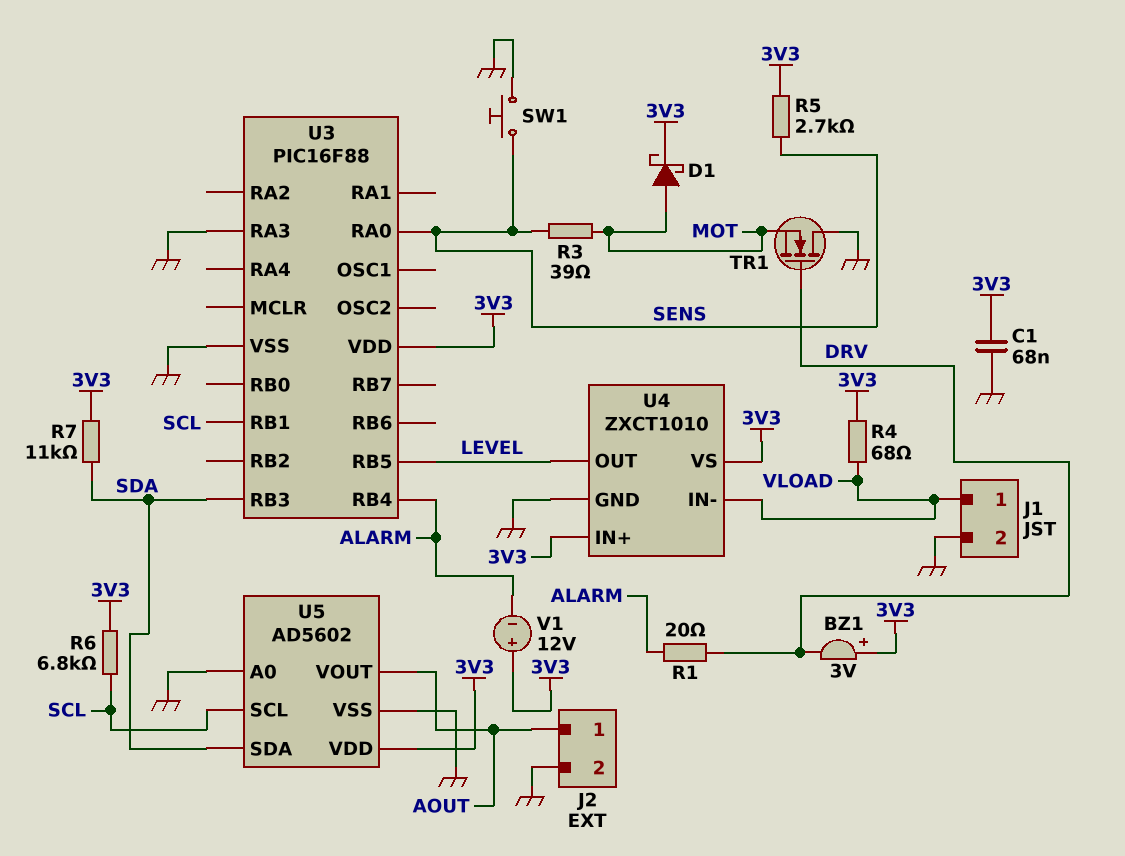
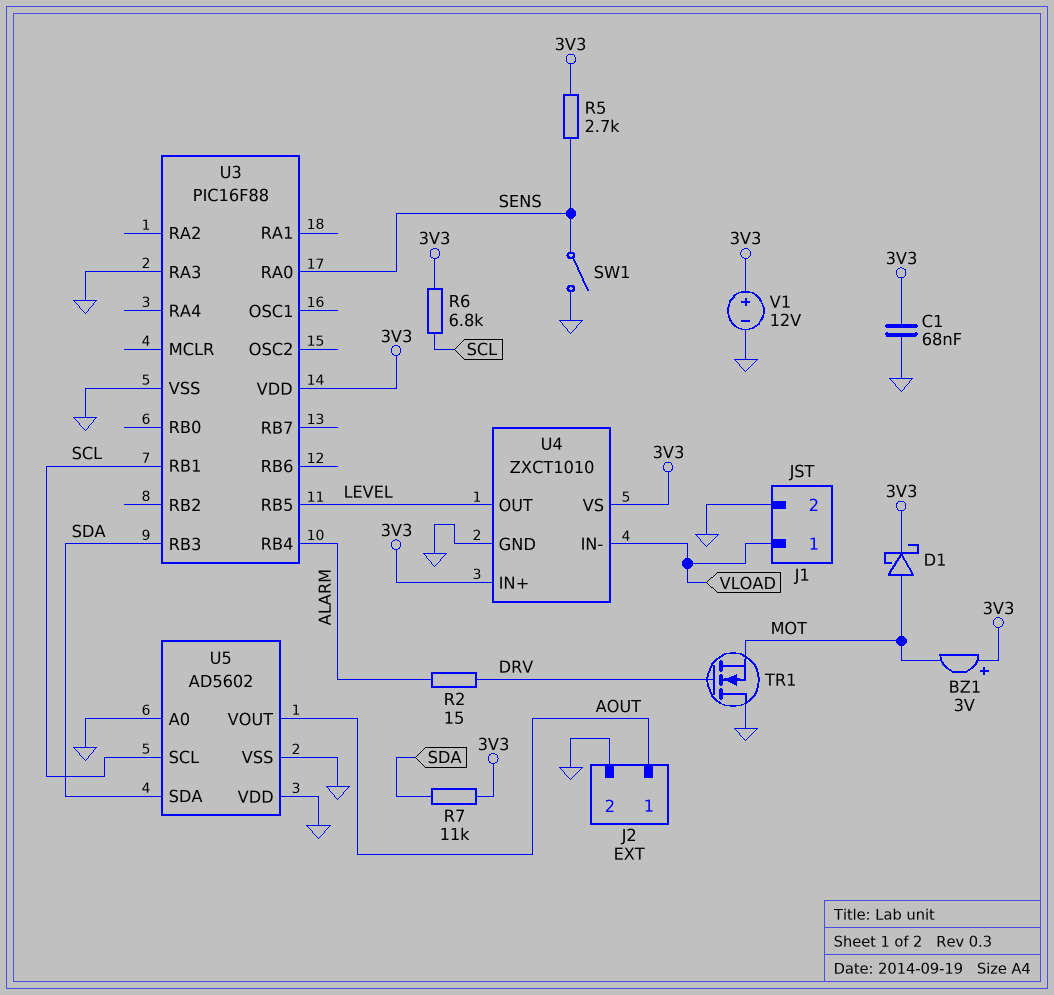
BZ1: buzzer 3V (plus 3V3, minus DRV) -> buzzer 3V (plus 3V3, minus MOT)
R1: 20 (ALARM, DRV) -> none
R2: none -> 15 (ALARM, DRV)
R3: 39 (MOT, SENS) -> none
R4: 68 (3V3, VLOAD) -> none
SW1: button (GND, SENS) -> switch (GND, SENS)
U5 pin VDD: 3V3 -> GND
V1: 12V (plus 3V3, minus ALARM) -> 12V (plus 3V3, minus GND)

